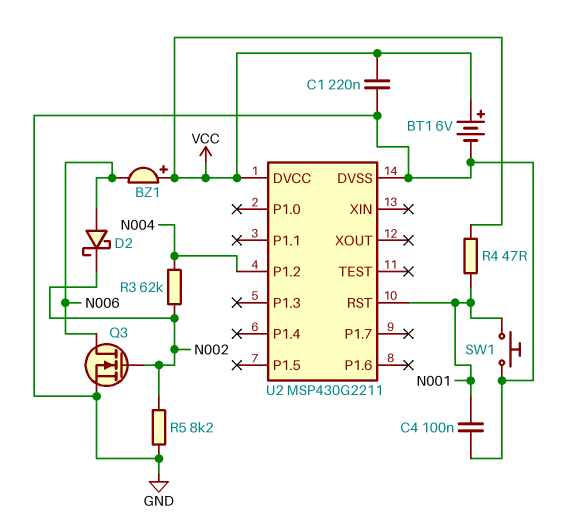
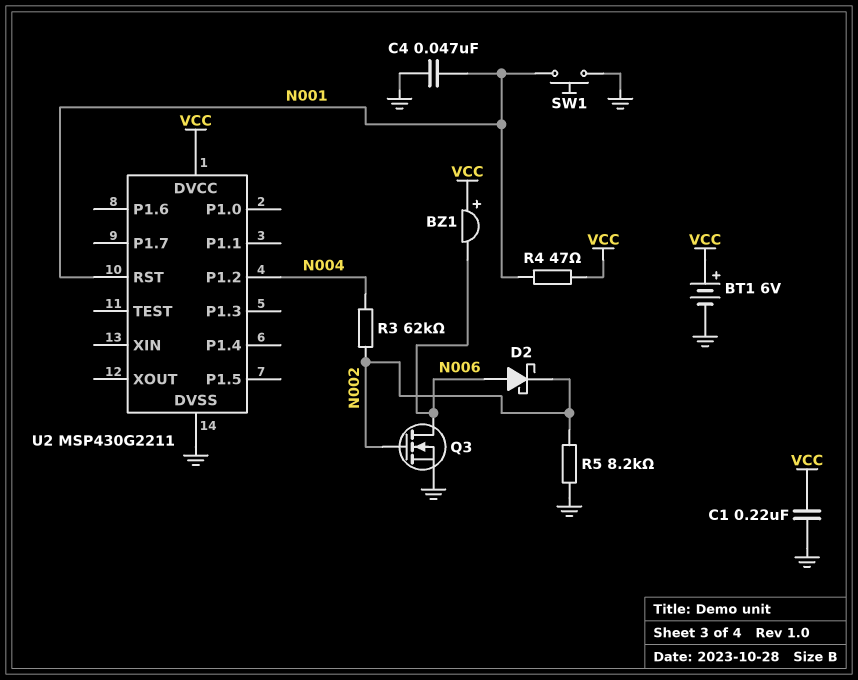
C4: 100nF (GND, N001) -> 47nF (GND, N001)

